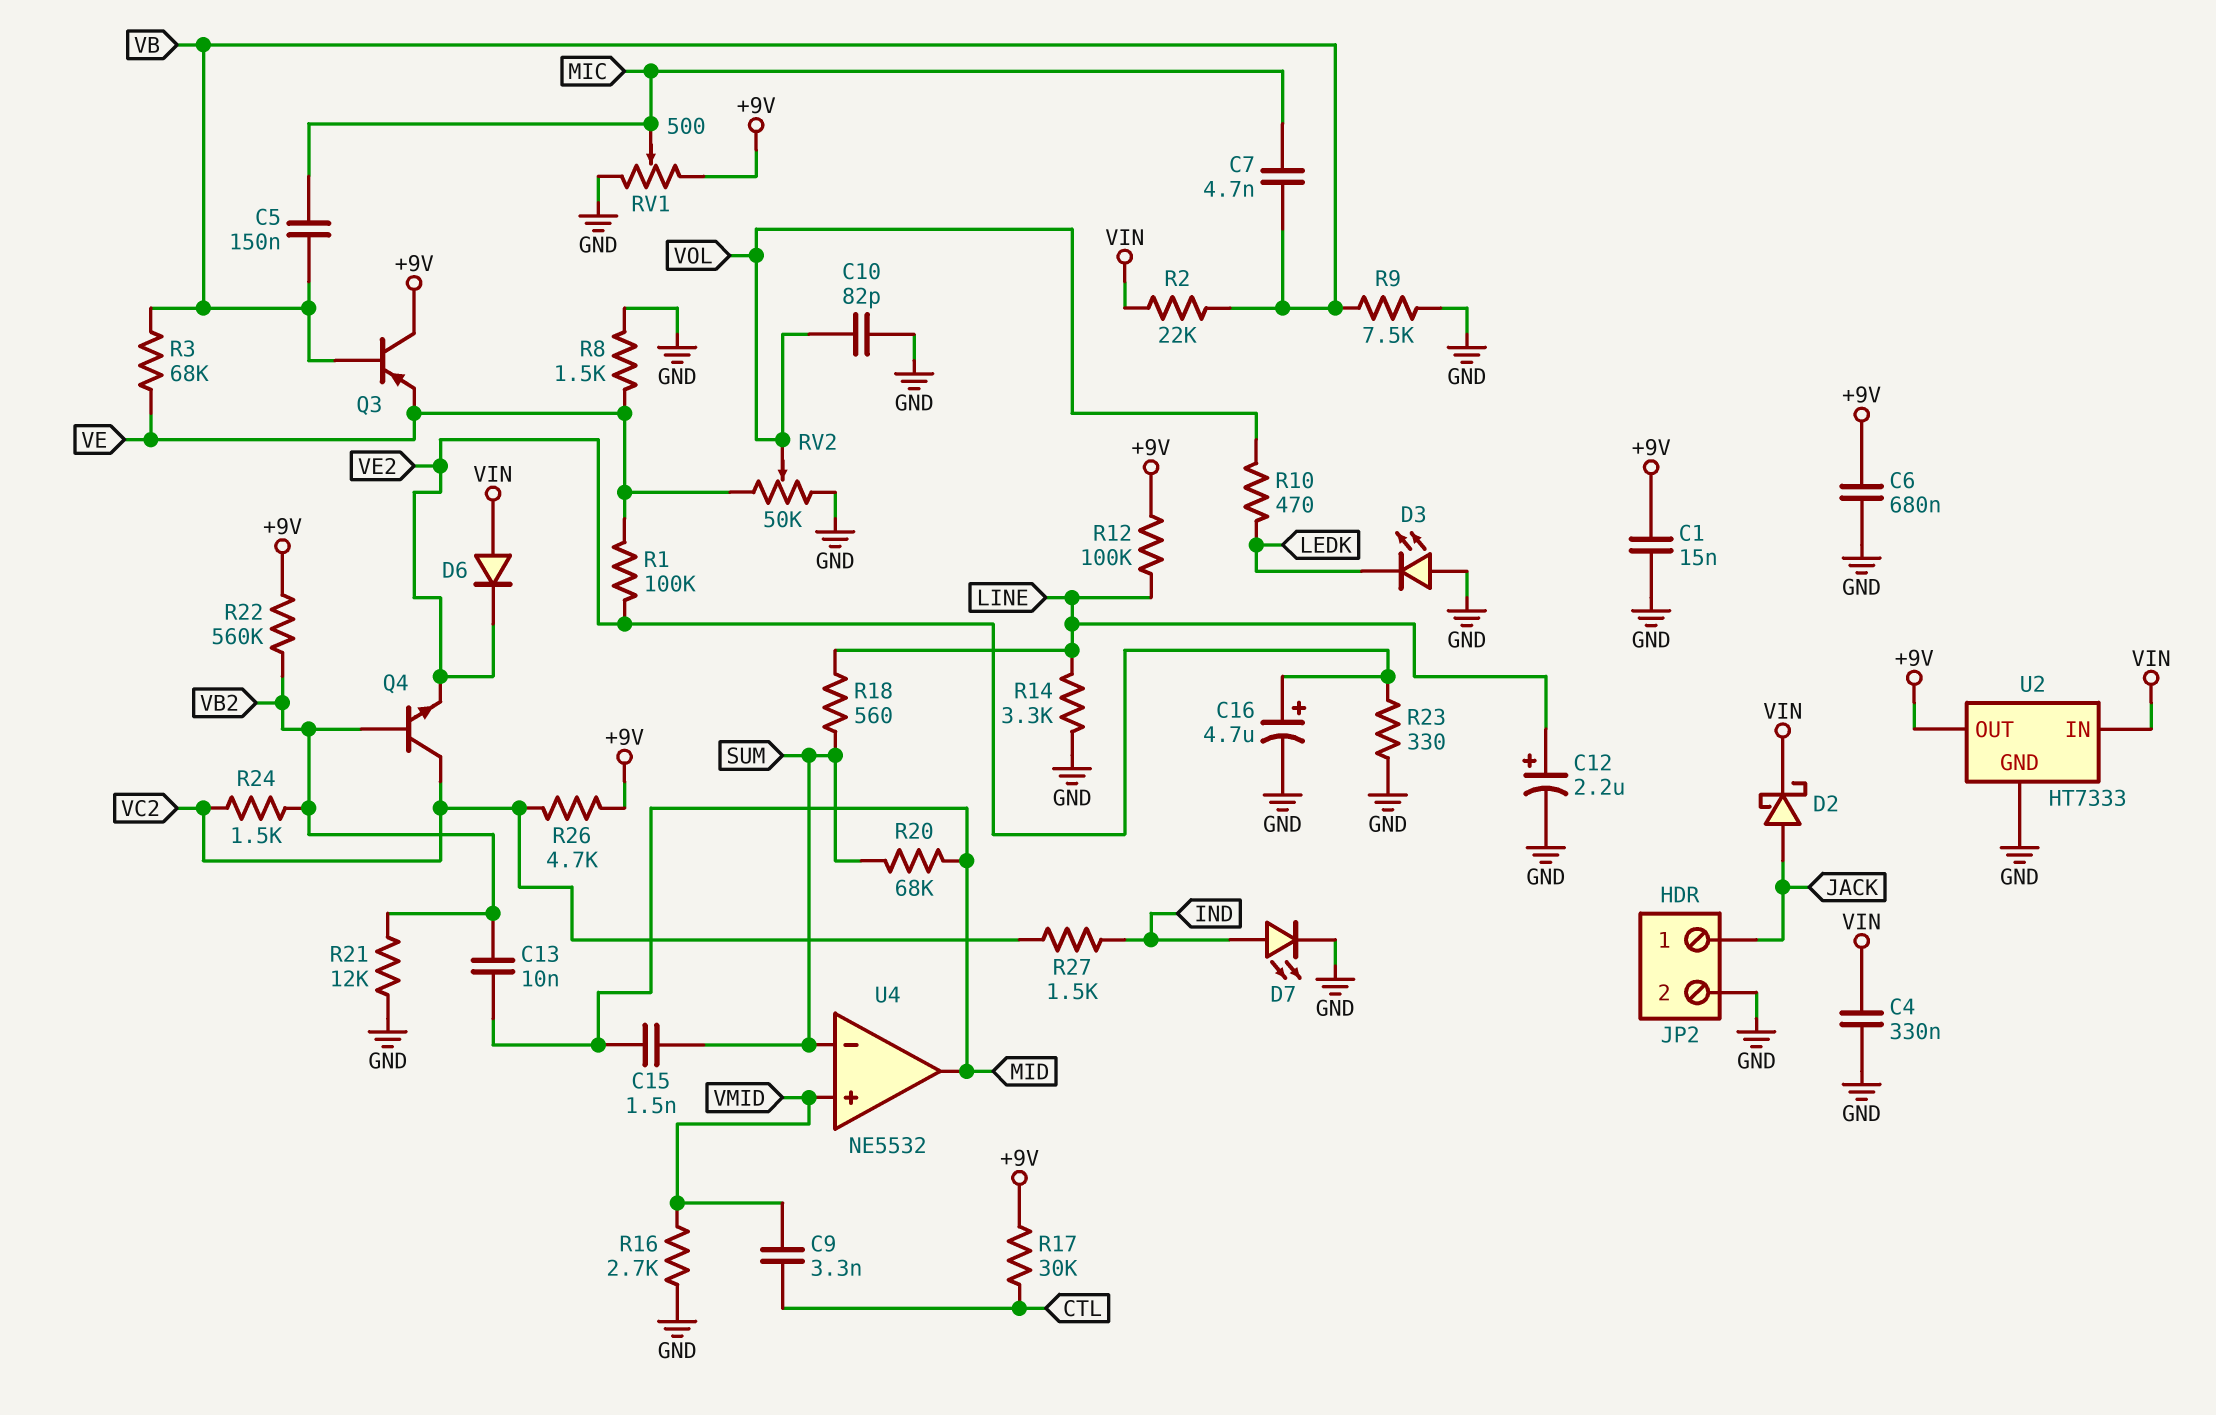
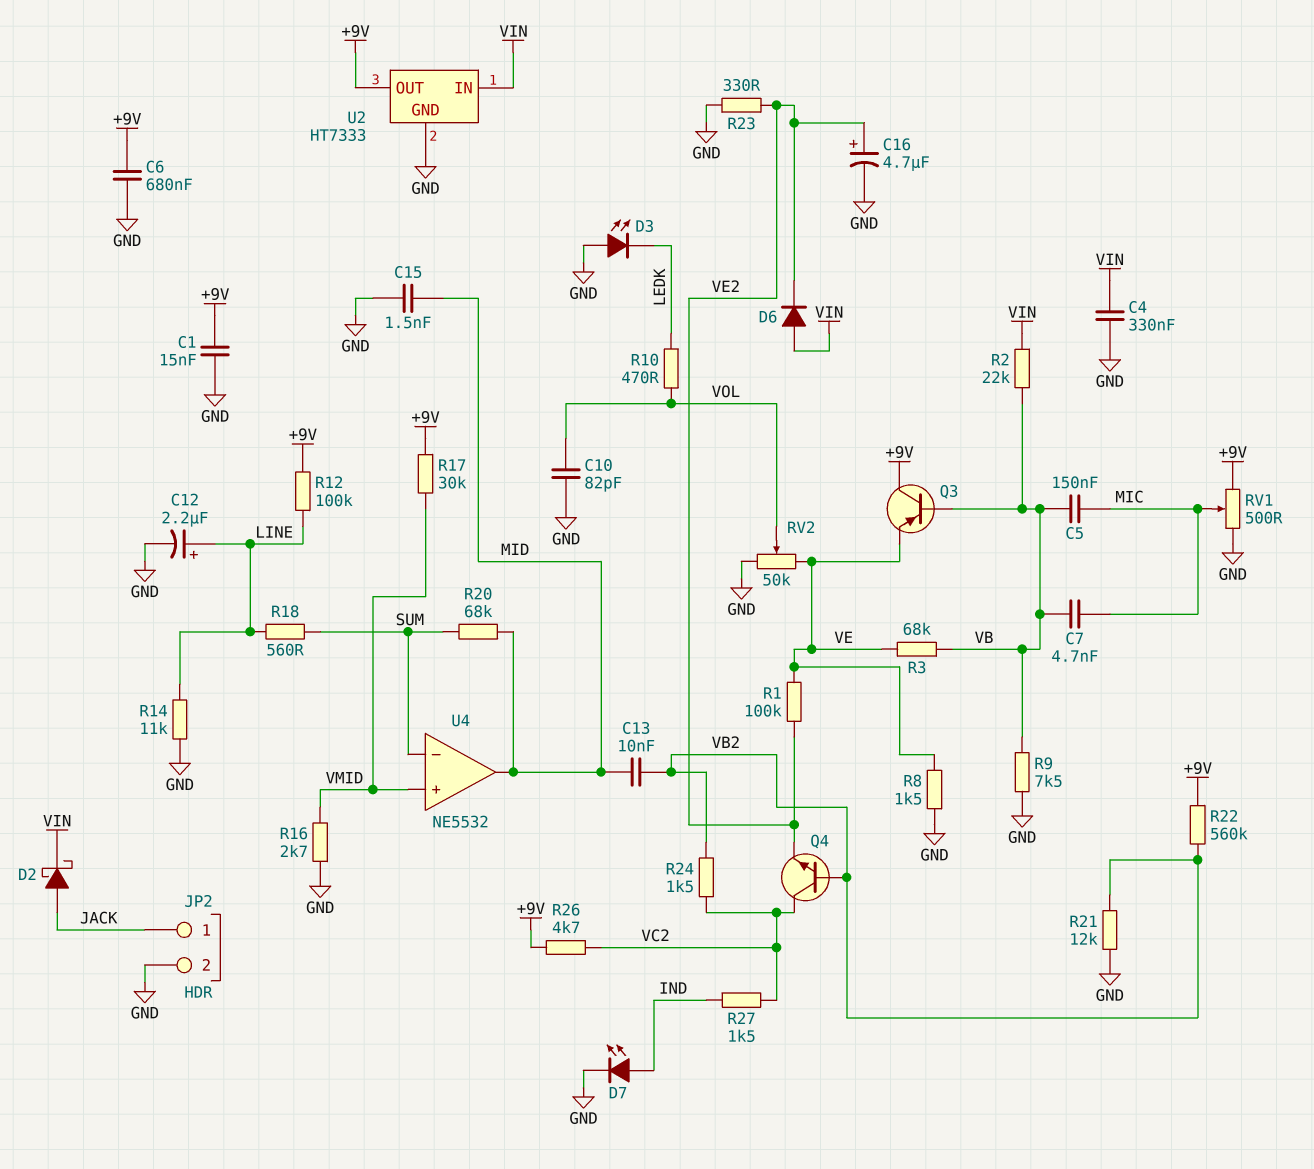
C9: 3.3nF (CTL, VMID) -> none
C15: 1.5nF (MID, SUM) -> 1.5nF (GND, MID)
R14: 3.3k (GND, LINE) -> 11k (GND, LINE)
R17: 30k (+9V, CTL) -> 30k (+9V, VMID)

